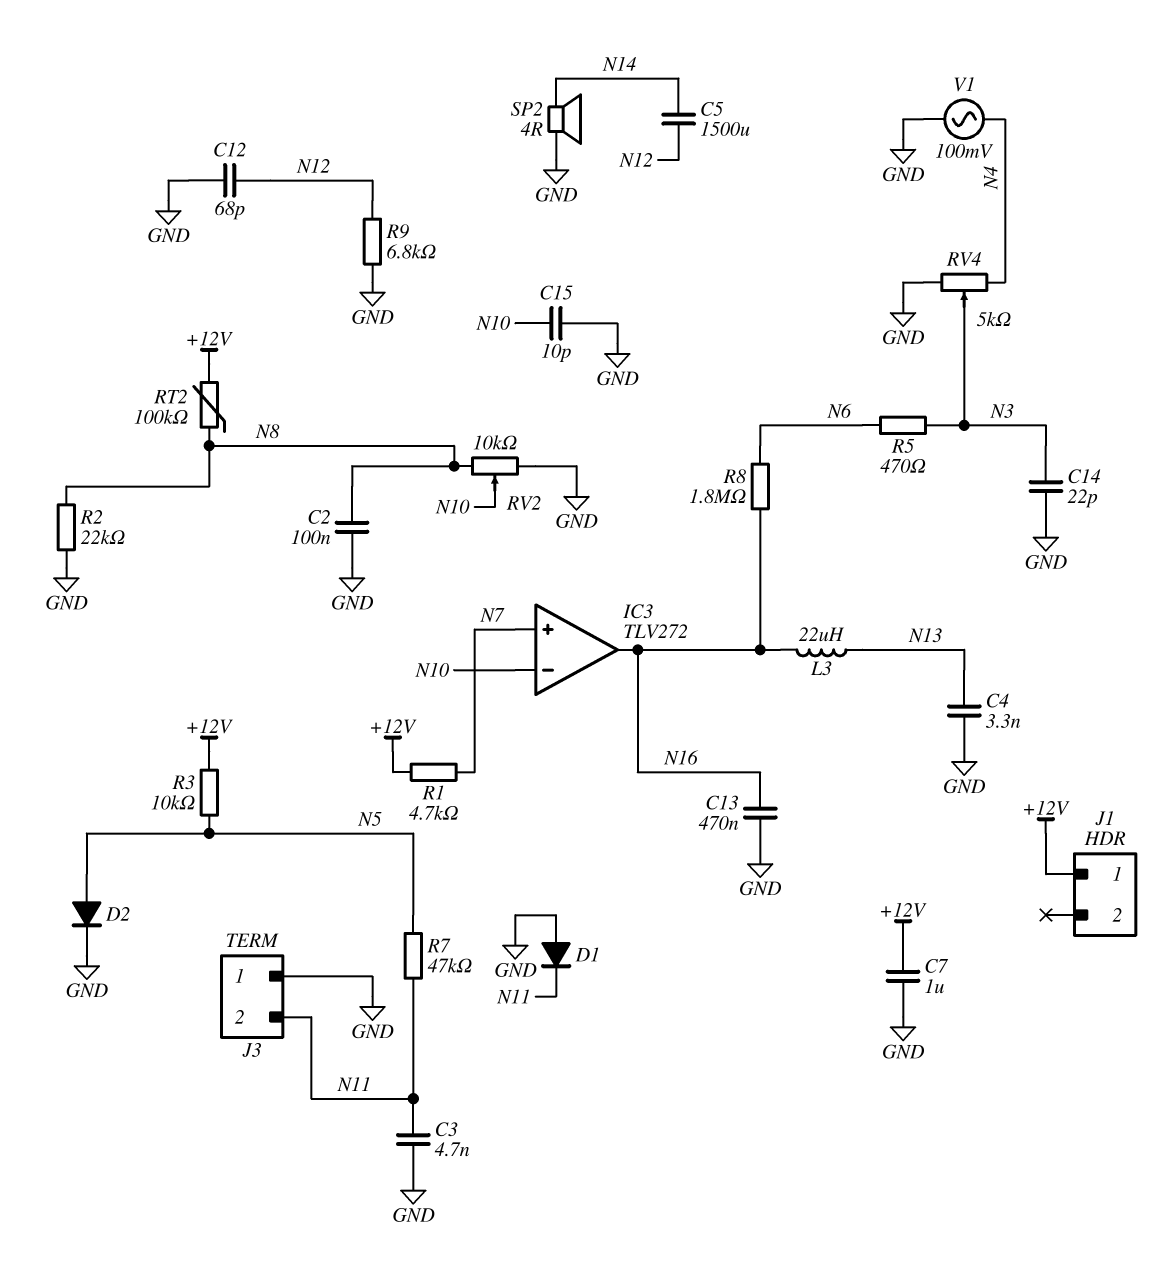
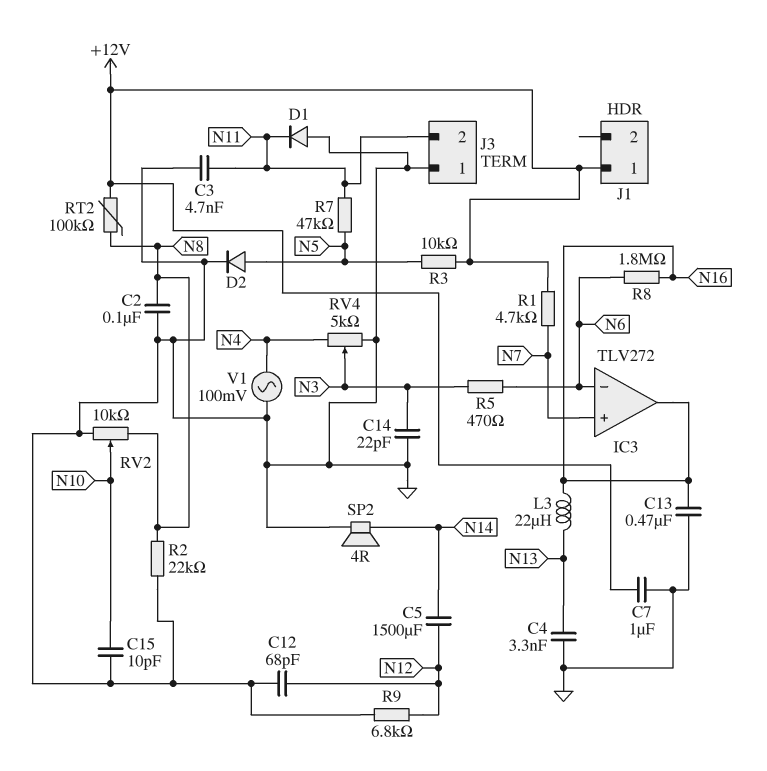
IC3 pin in-: N10 -> N6

